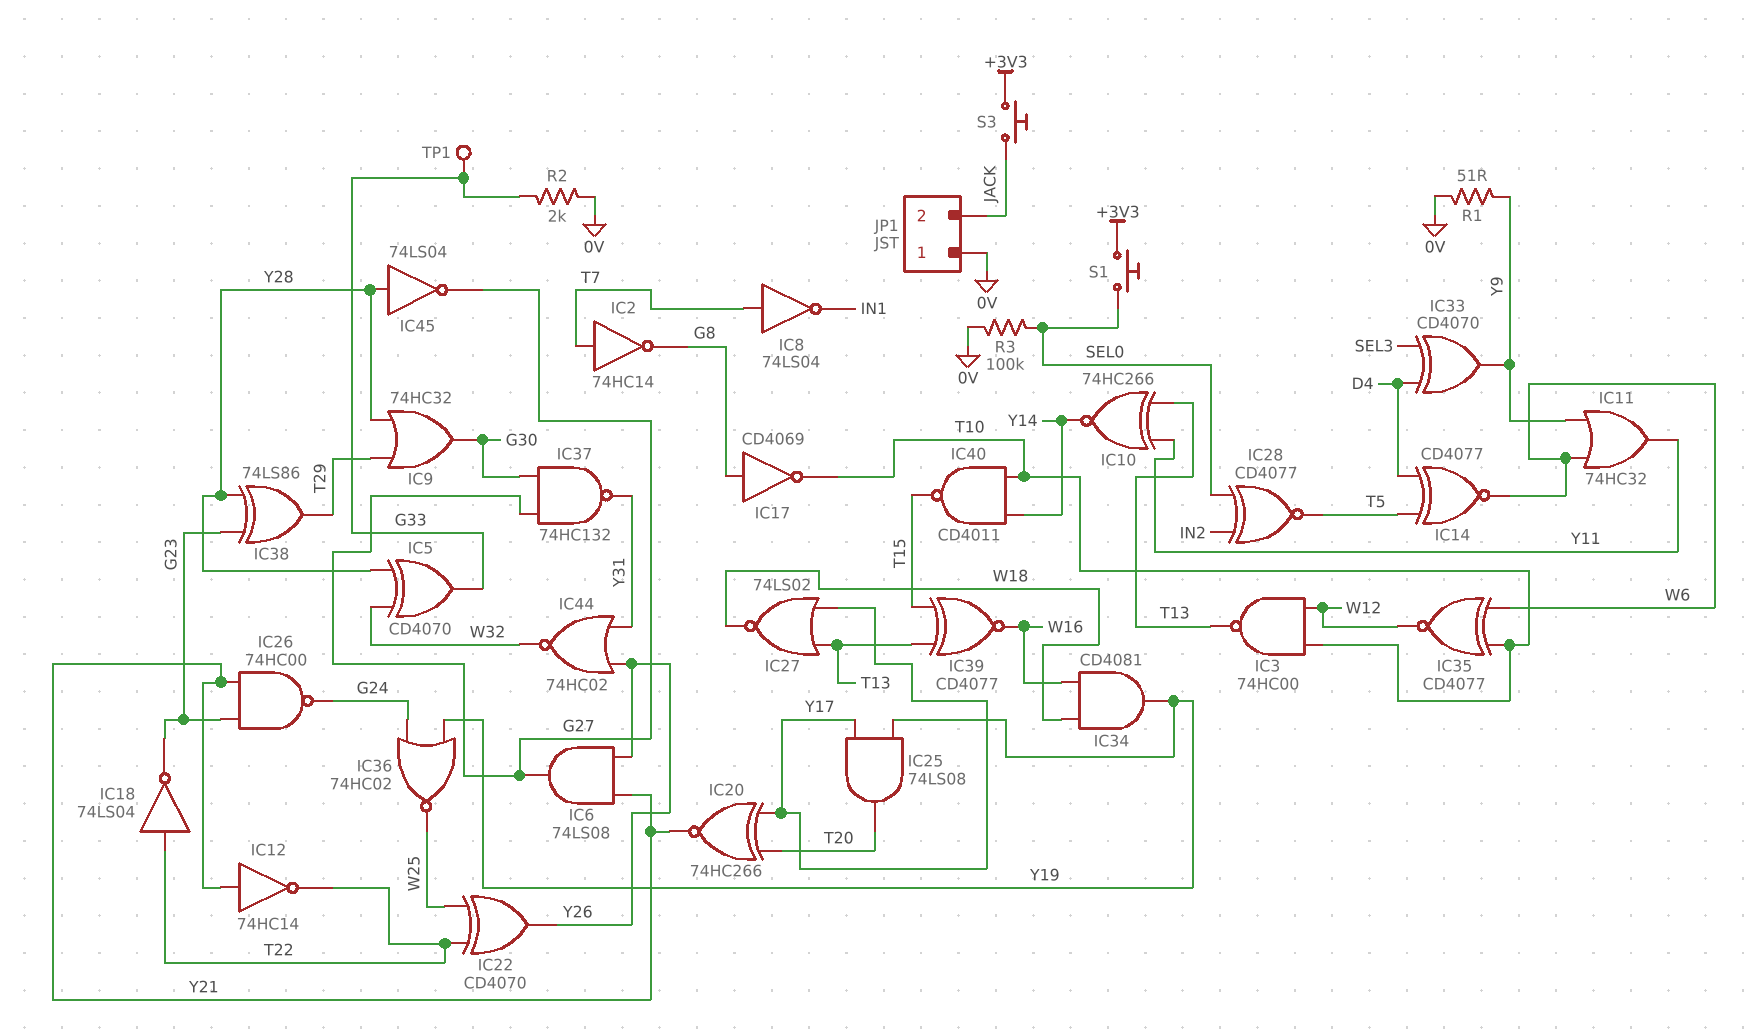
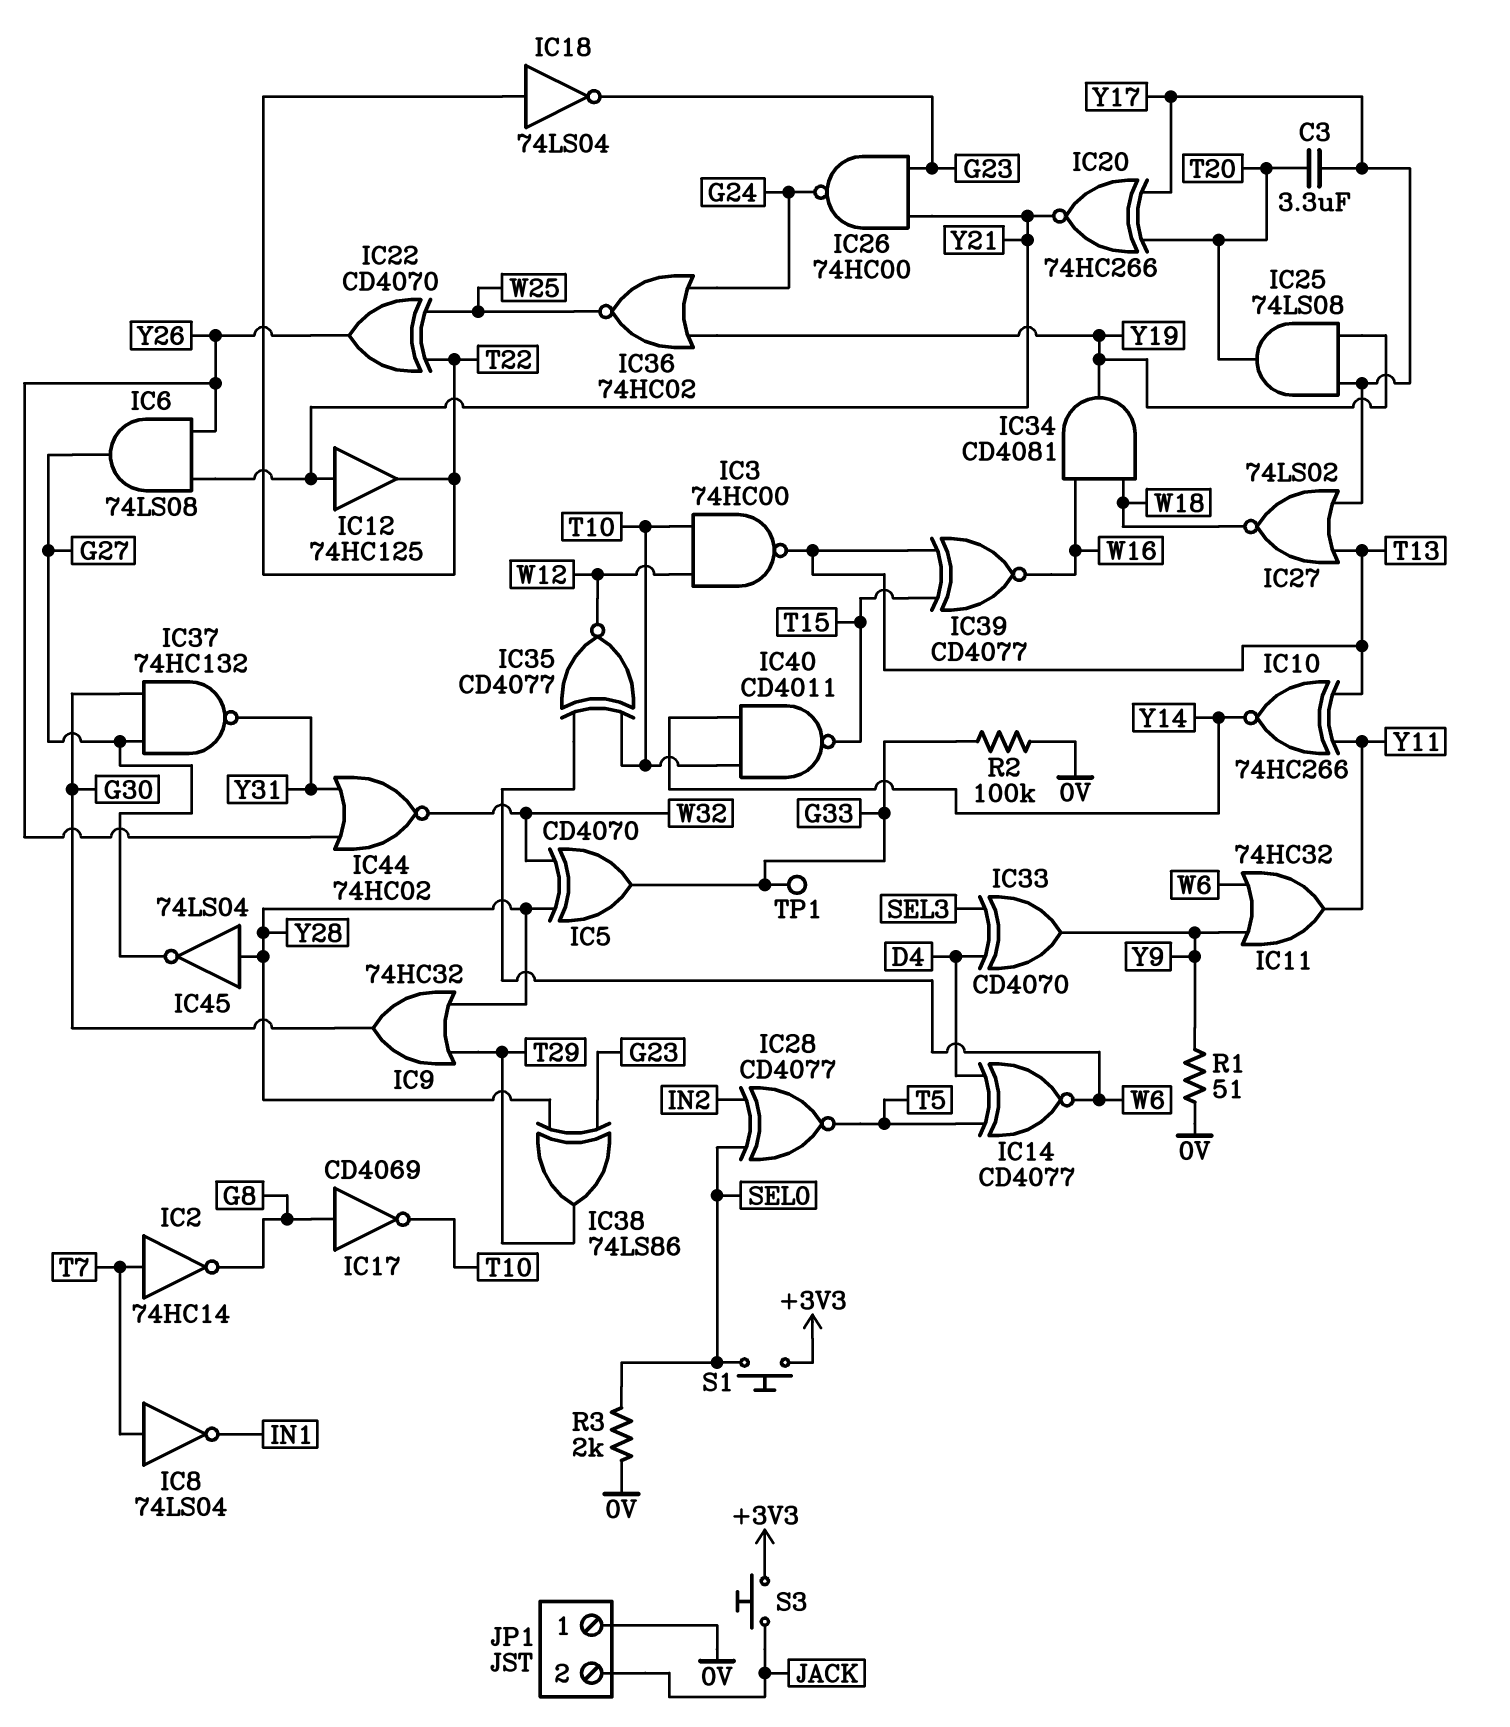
C3: none -> 3.3uF (T20, Y17)
IC12: NOT 74HC14 (in Y21, out T22) -> buffer 74HC125 (in Y21, out T22)
R2: 2k (0V, G33) -> 100k (0V, G33)
R3: 100k (0V, SEL0) -> 2k (0V, SEL0)

